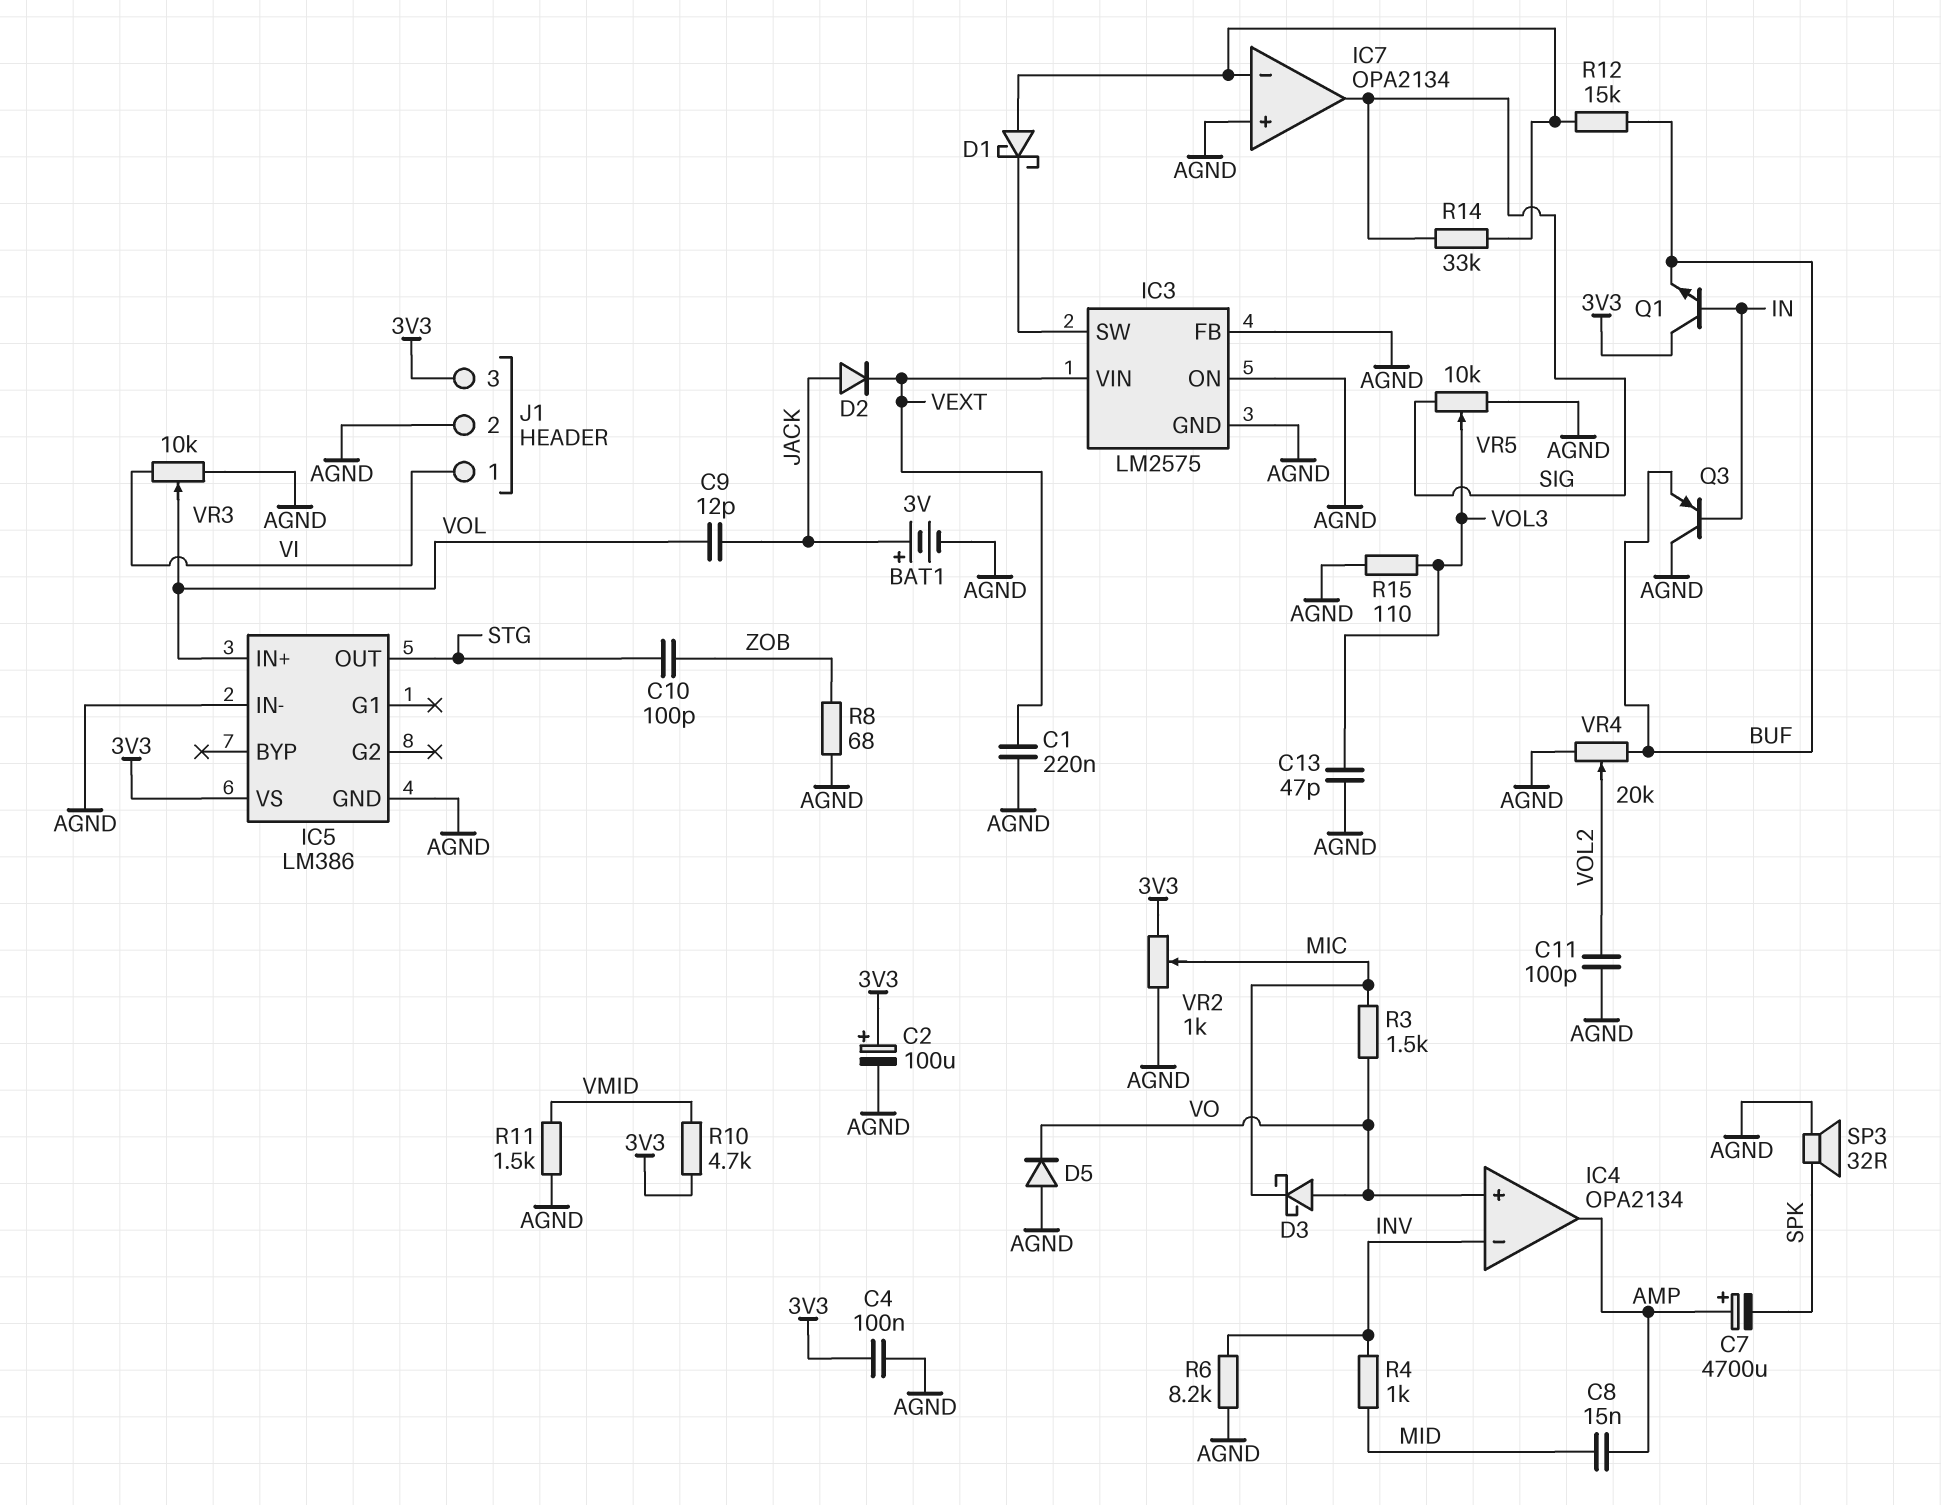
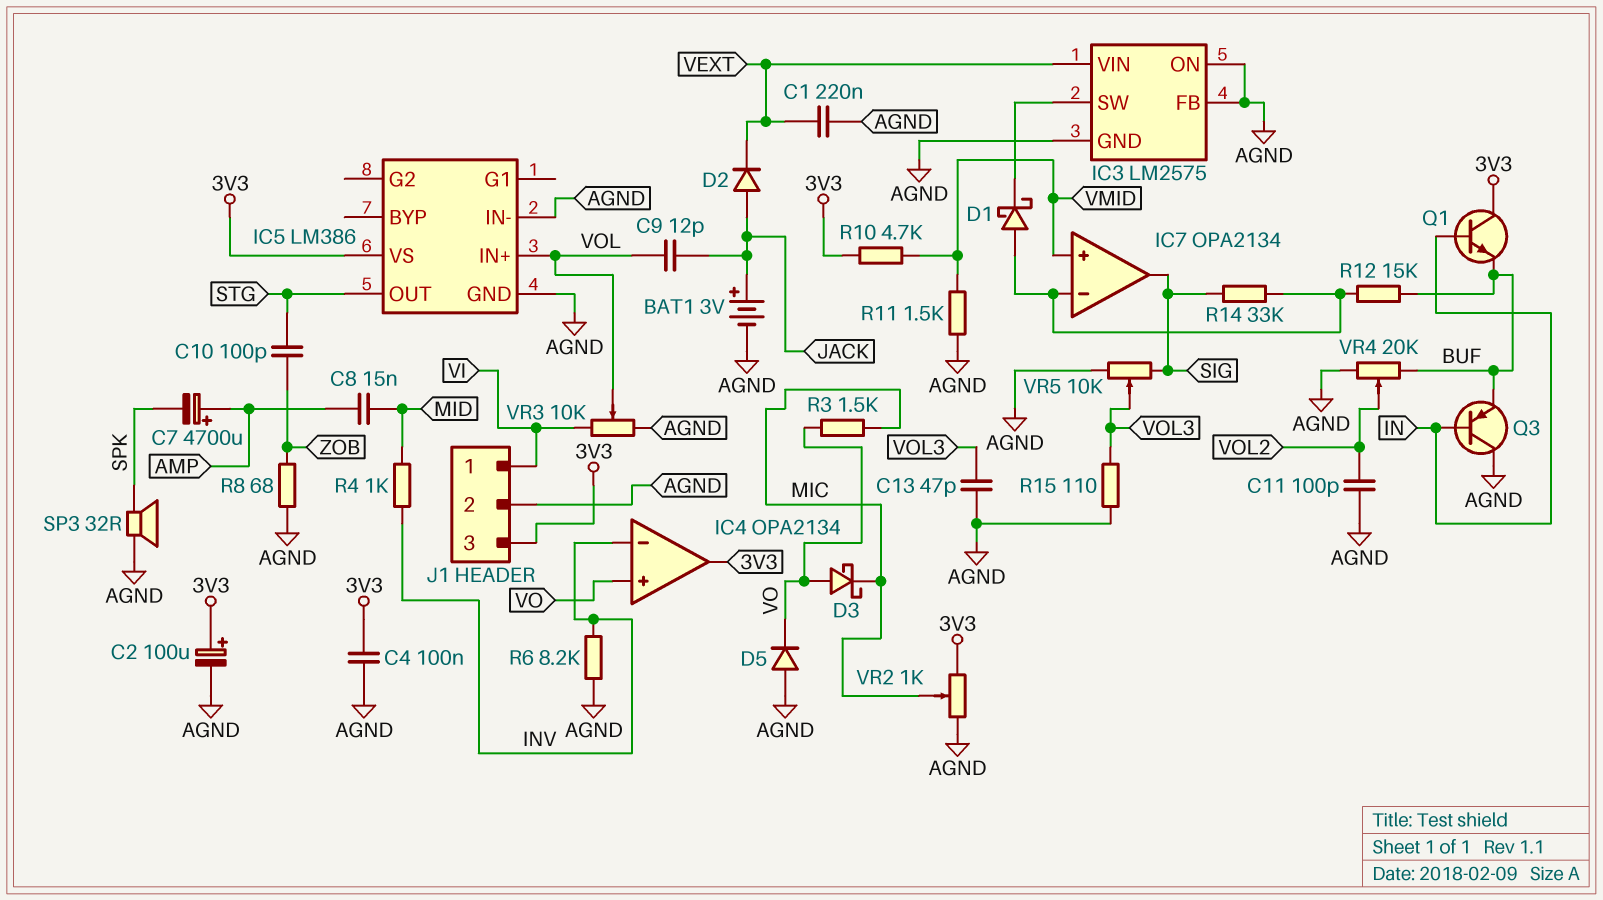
IC4 pin out: AMP -> 3V3
IC7 pin in+: AGND -> VMID

